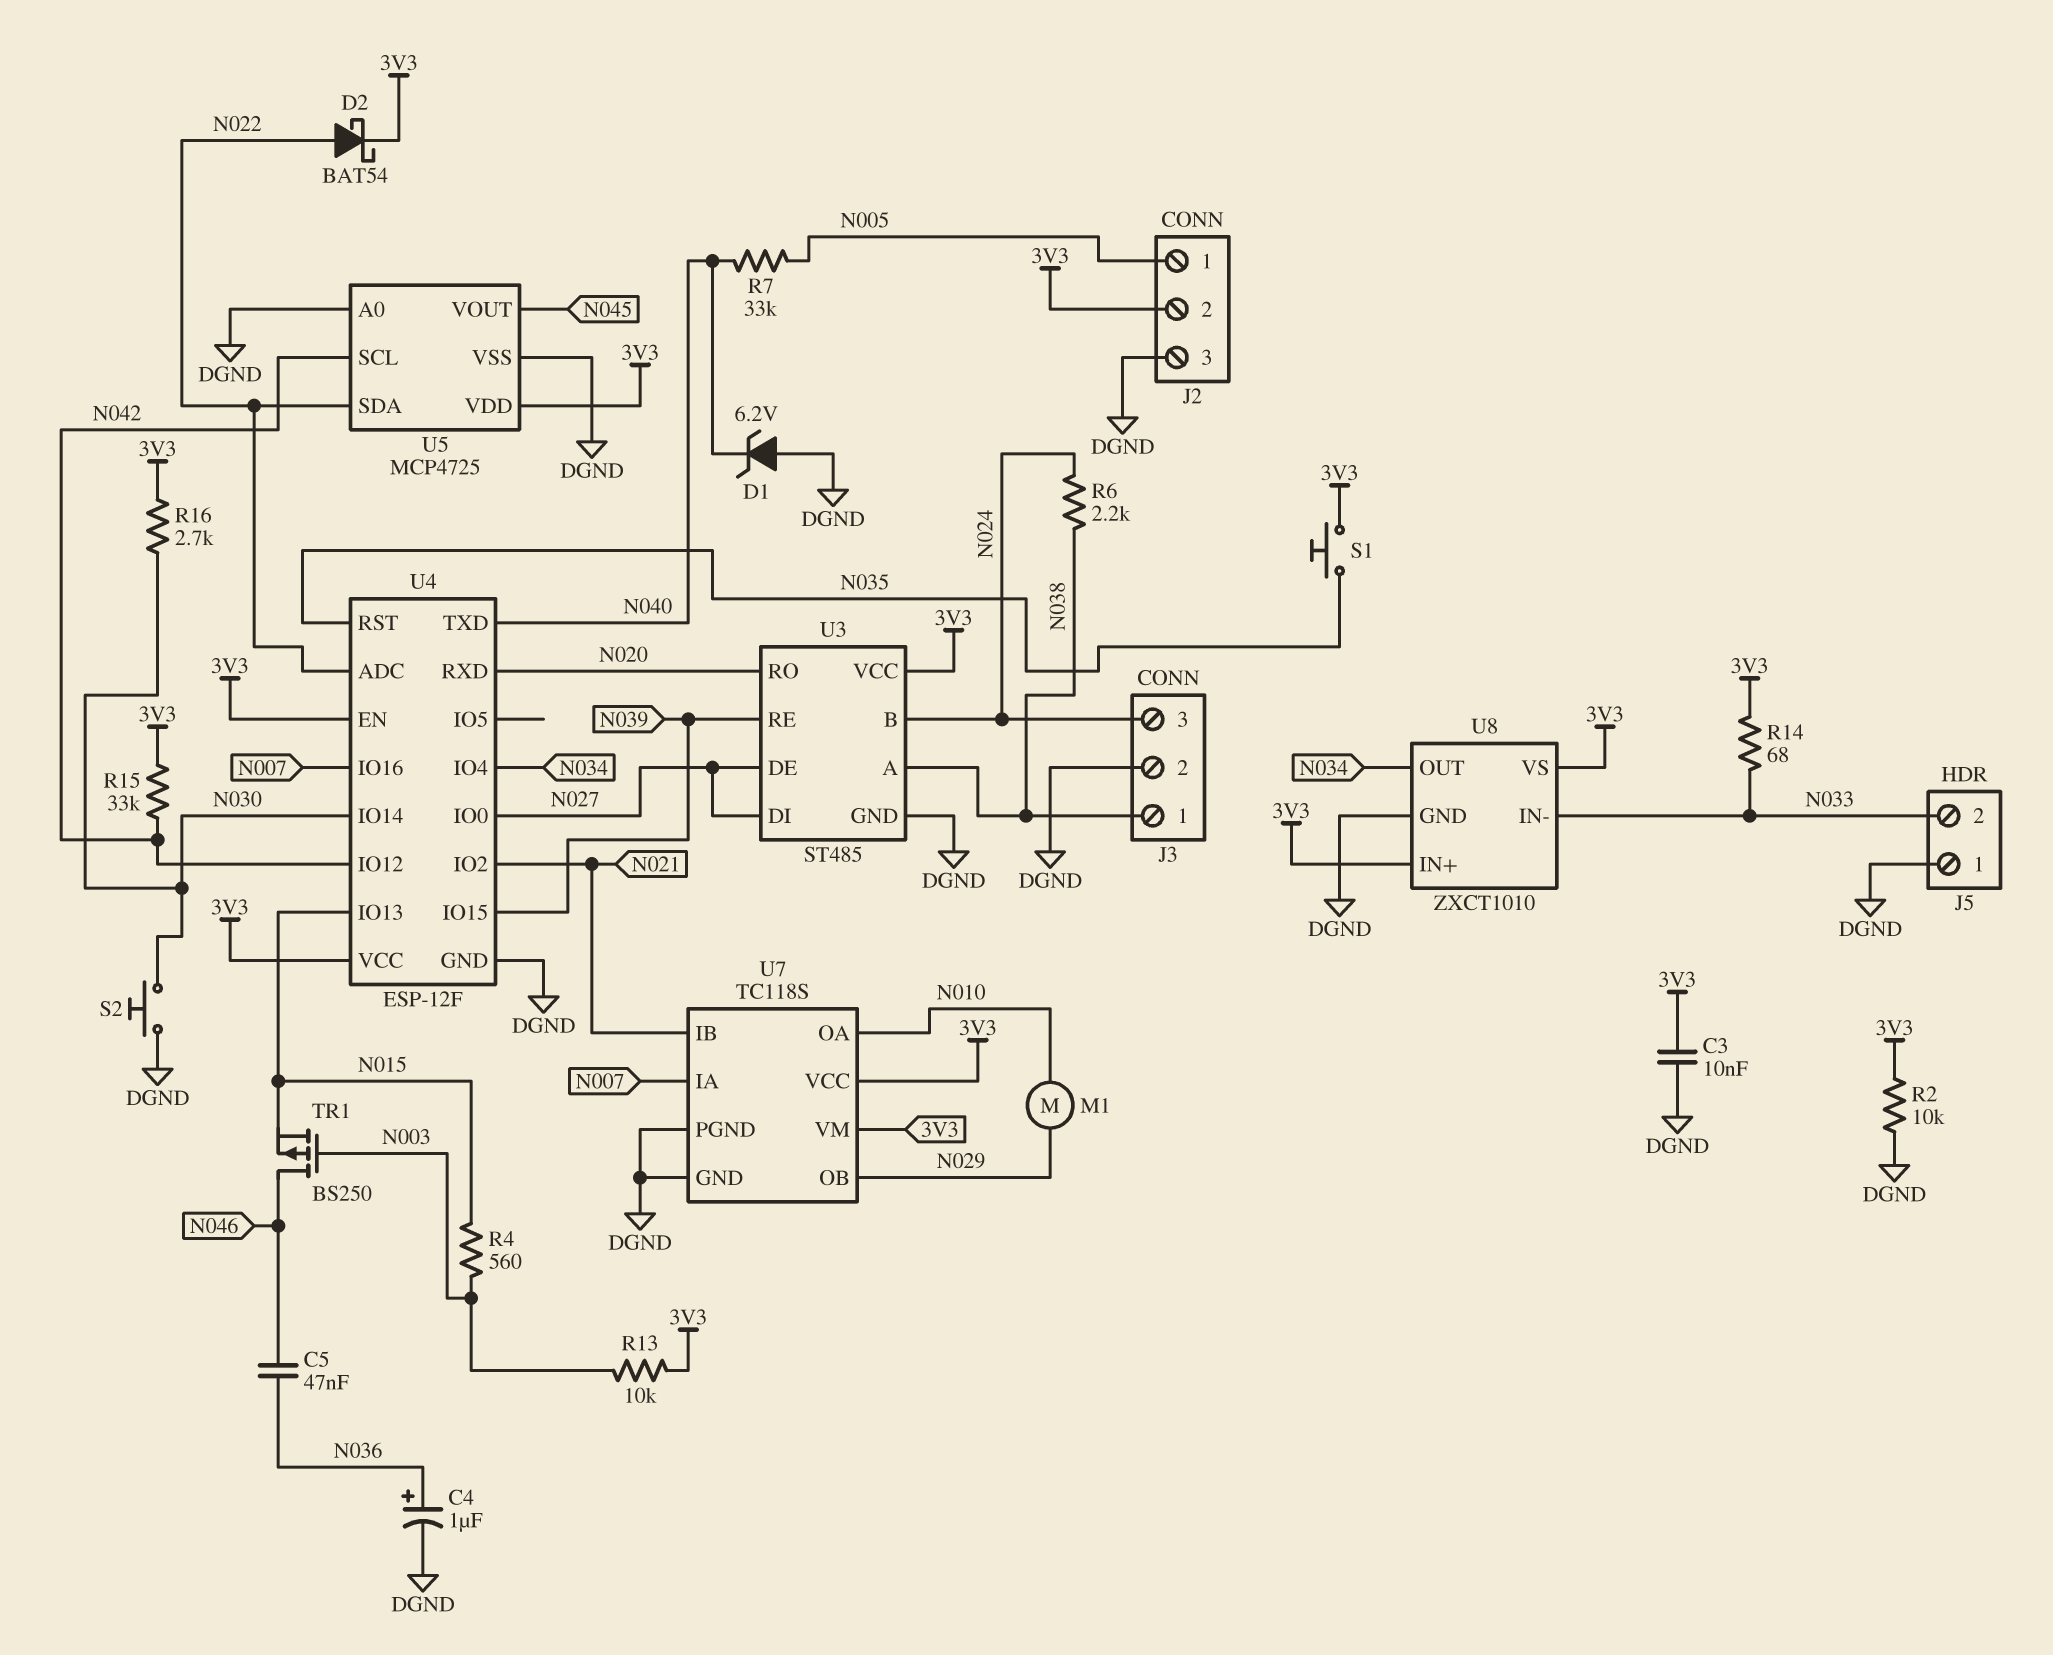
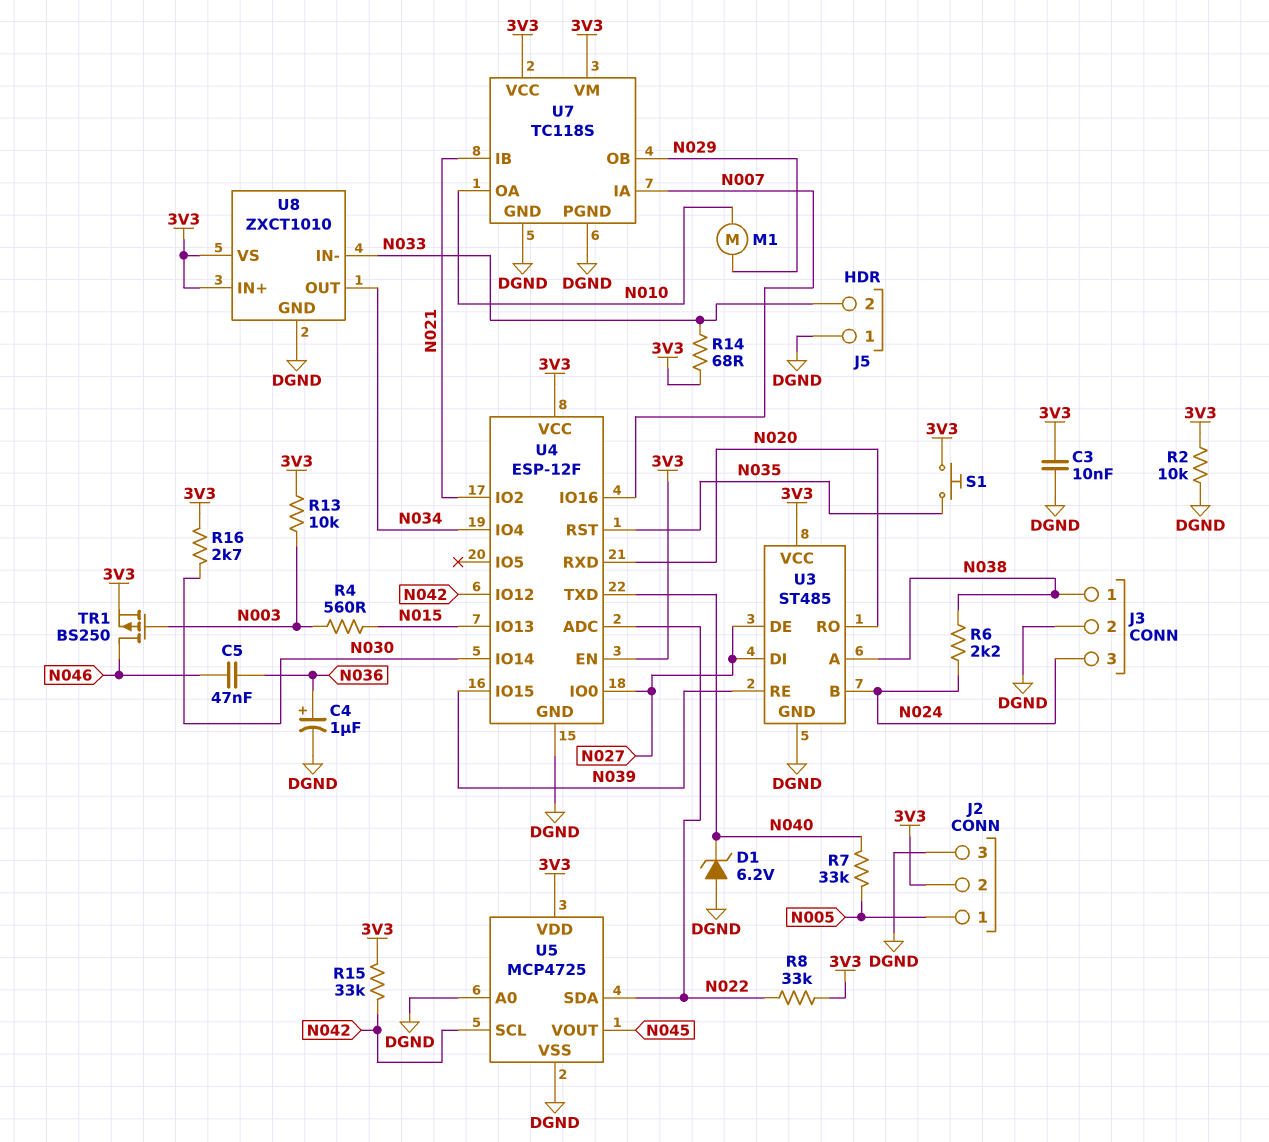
D2: schottky BAT54 (A N022, K 3V3) -> none
R8: none -> 33k (3V3, N022)
S2: button (DGND, N030) -> none
TR1: PMOS BS250 (G N003, D N046, S N015) -> PMOS BS250 (G N003, D N046, S 3V3)

